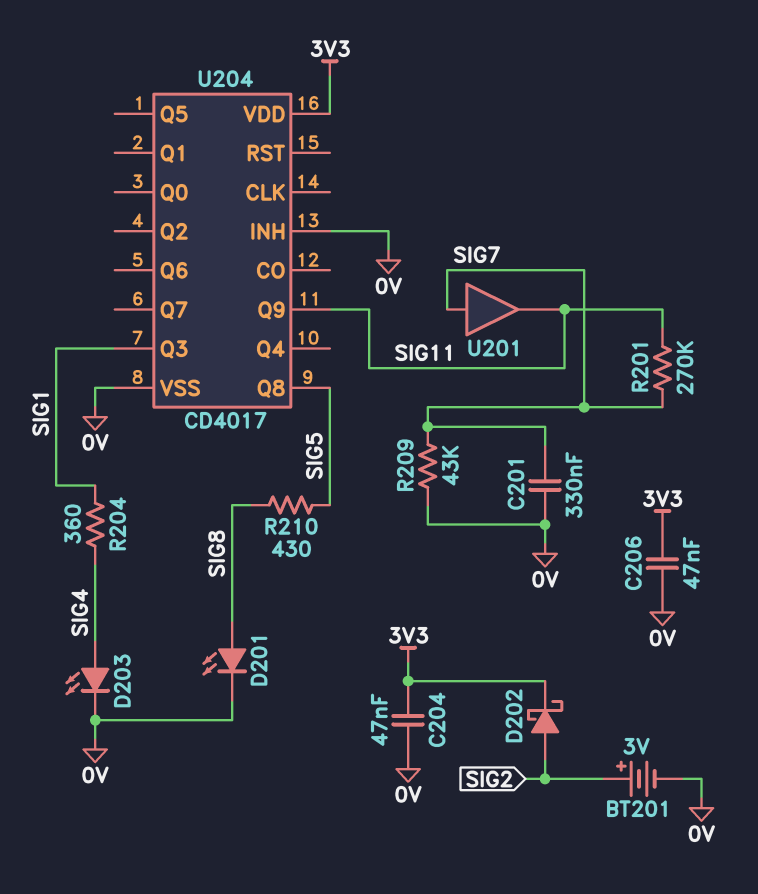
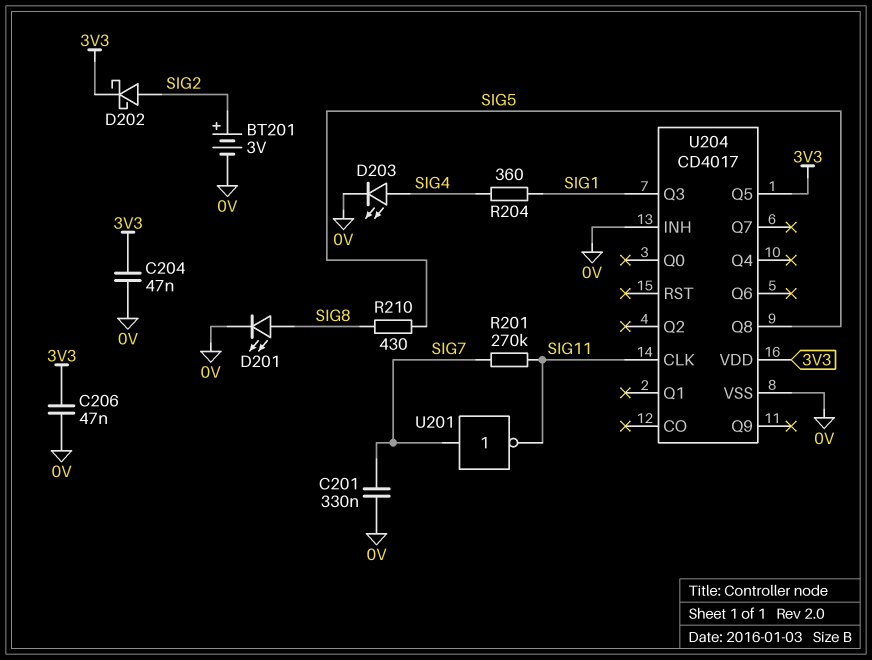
R209: 43k (0V, SIG7) -> none
U201: buffer (in SIG7, out SIG11) -> NOT (in SIG7, out SIG11)
U204 pin CLK: none -> SIG11
U204 pin Q5: none -> 3V3
U204 pin Q9: SIG11 -> none

